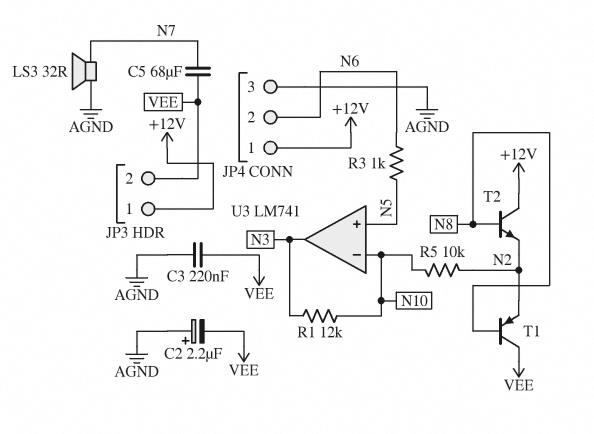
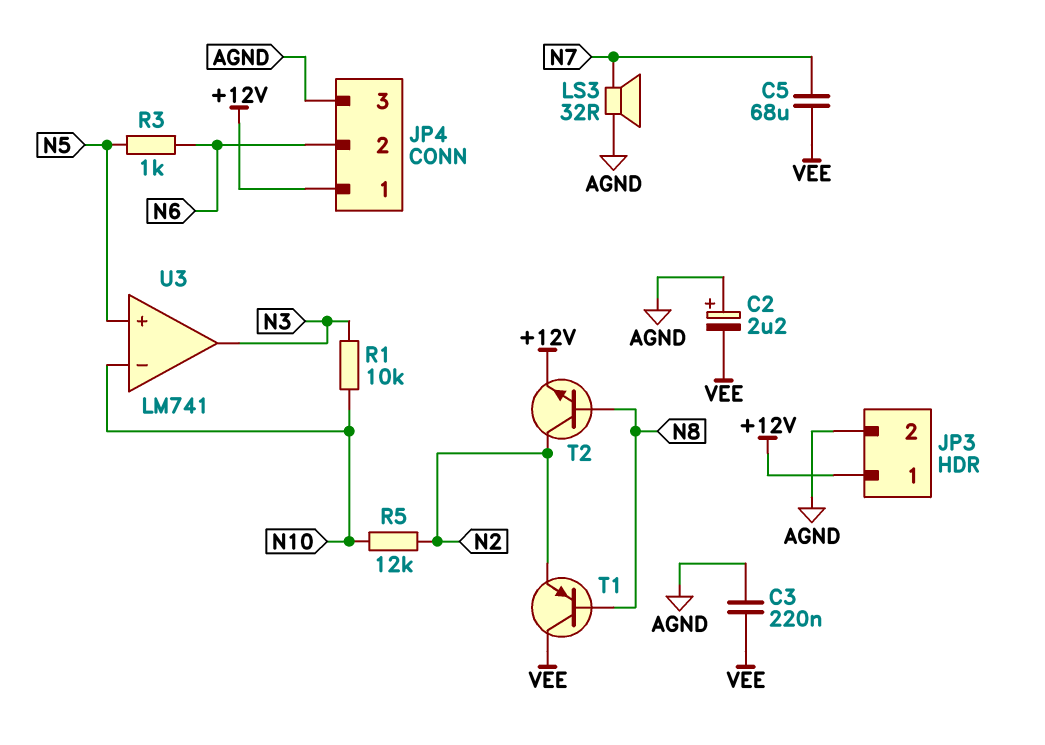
JP3 pin 2: VEE -> AGND
R1: 12k (N3, N10) -> 10k (N3, N10)
R5: 10k (N2, N10) -> 12k (N2, N10)
T2: NPN (B N8, C +12V, E N2) -> NPN (B N8, C N2, E +12V)

